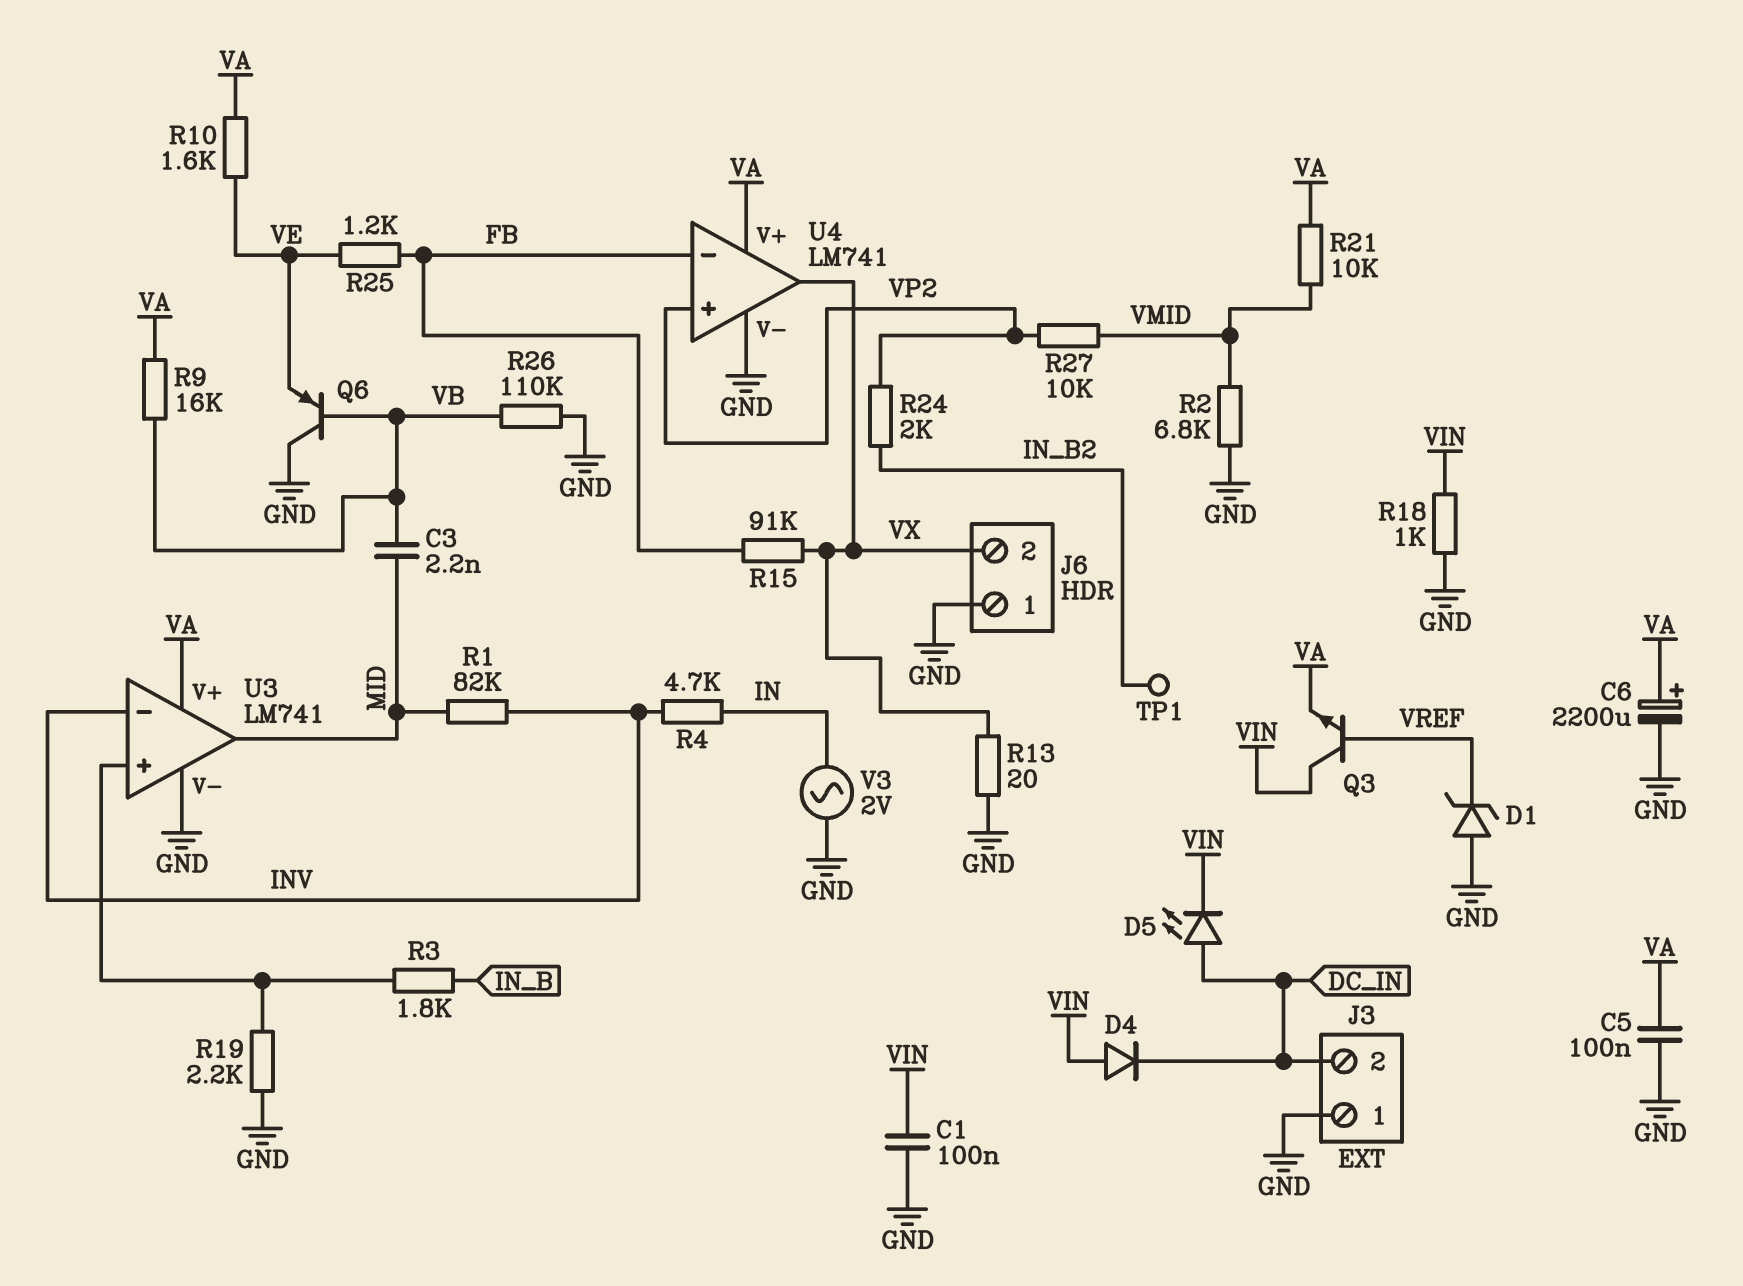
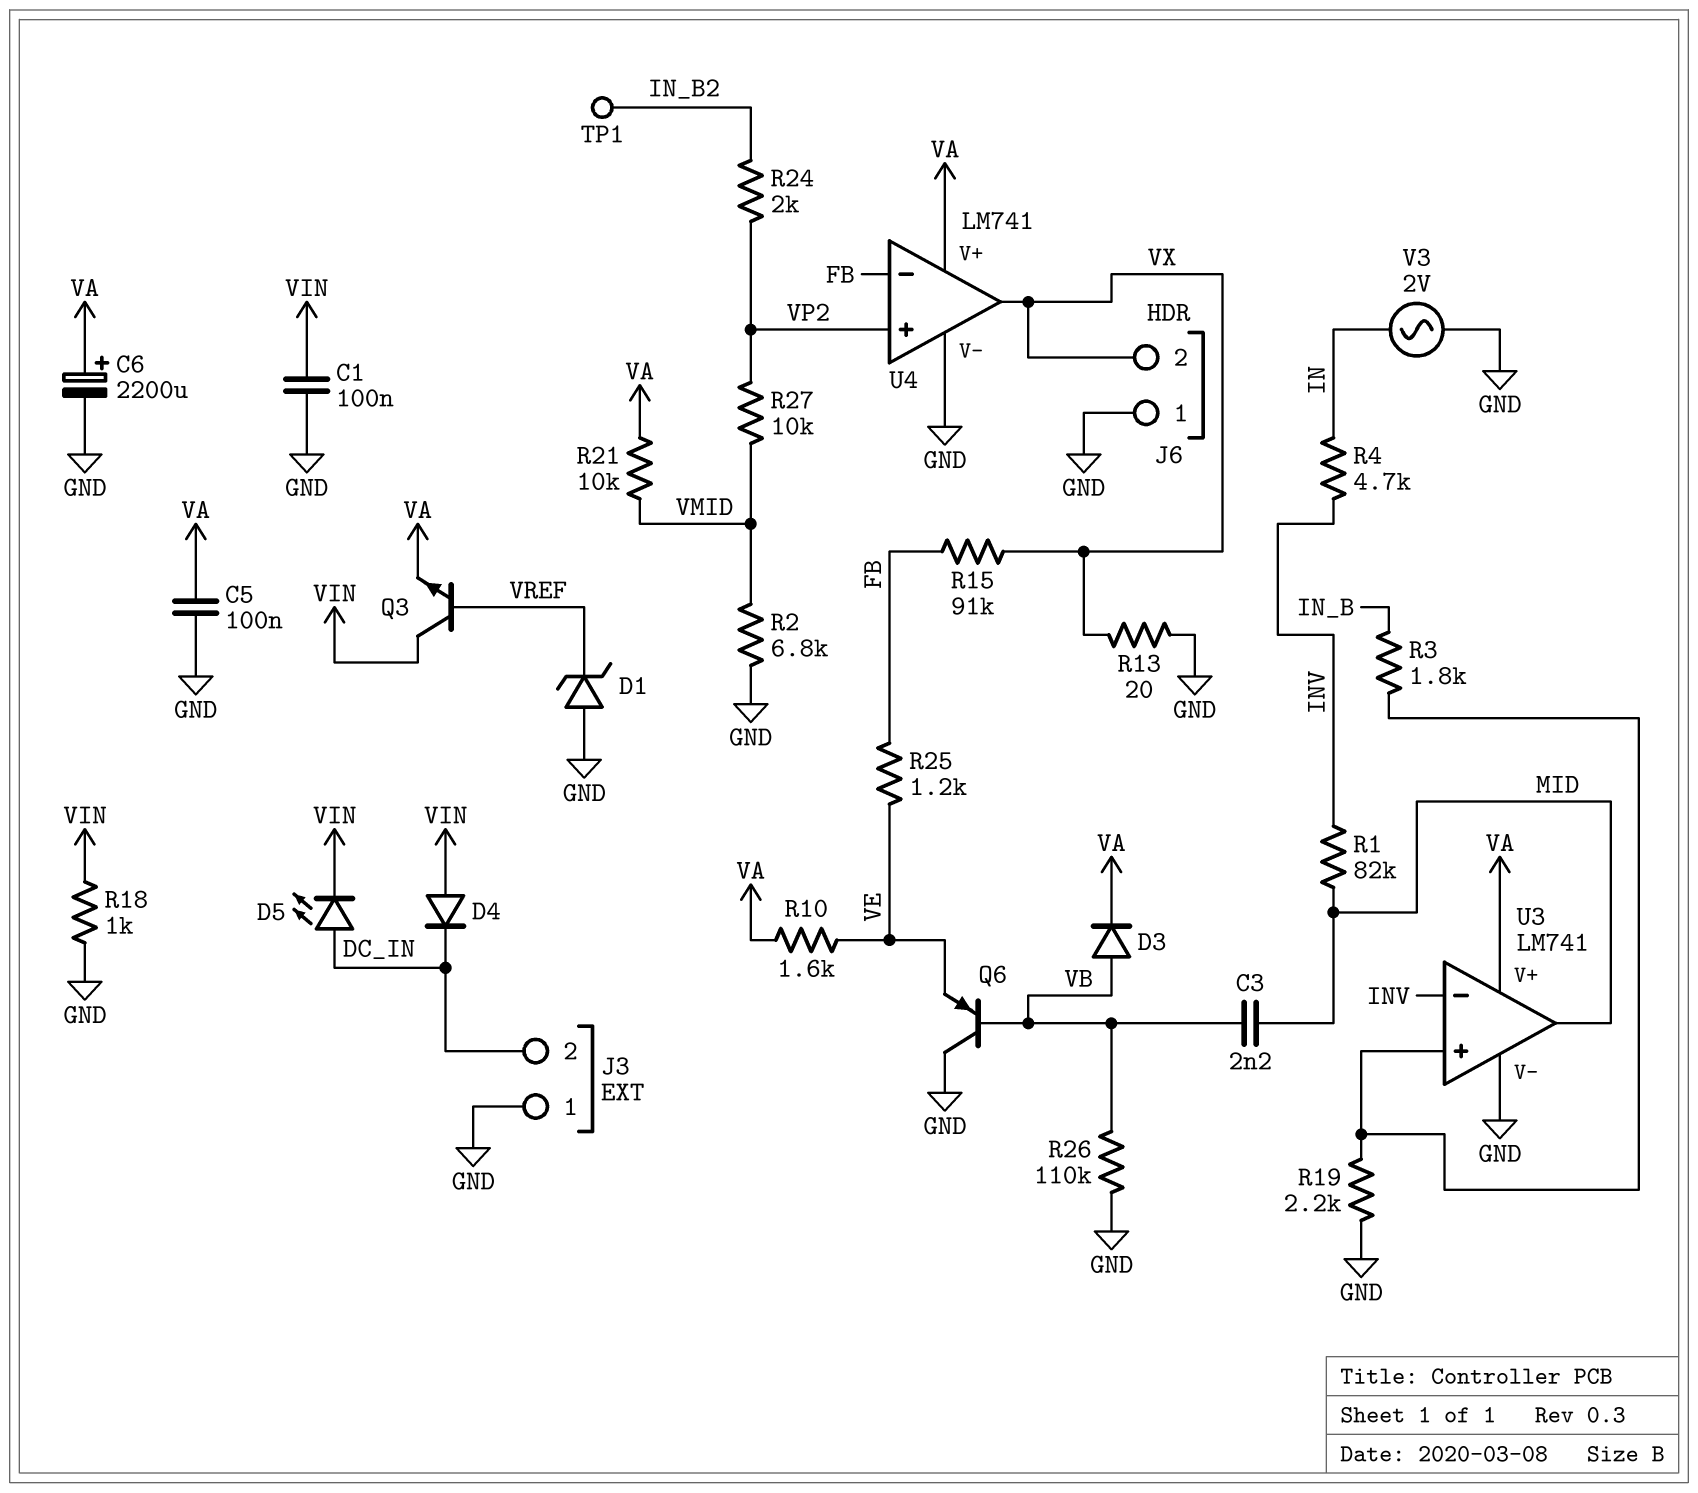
D3: none -> diode (A VB, K VA)
R9: 16k (VA, VB) -> none

